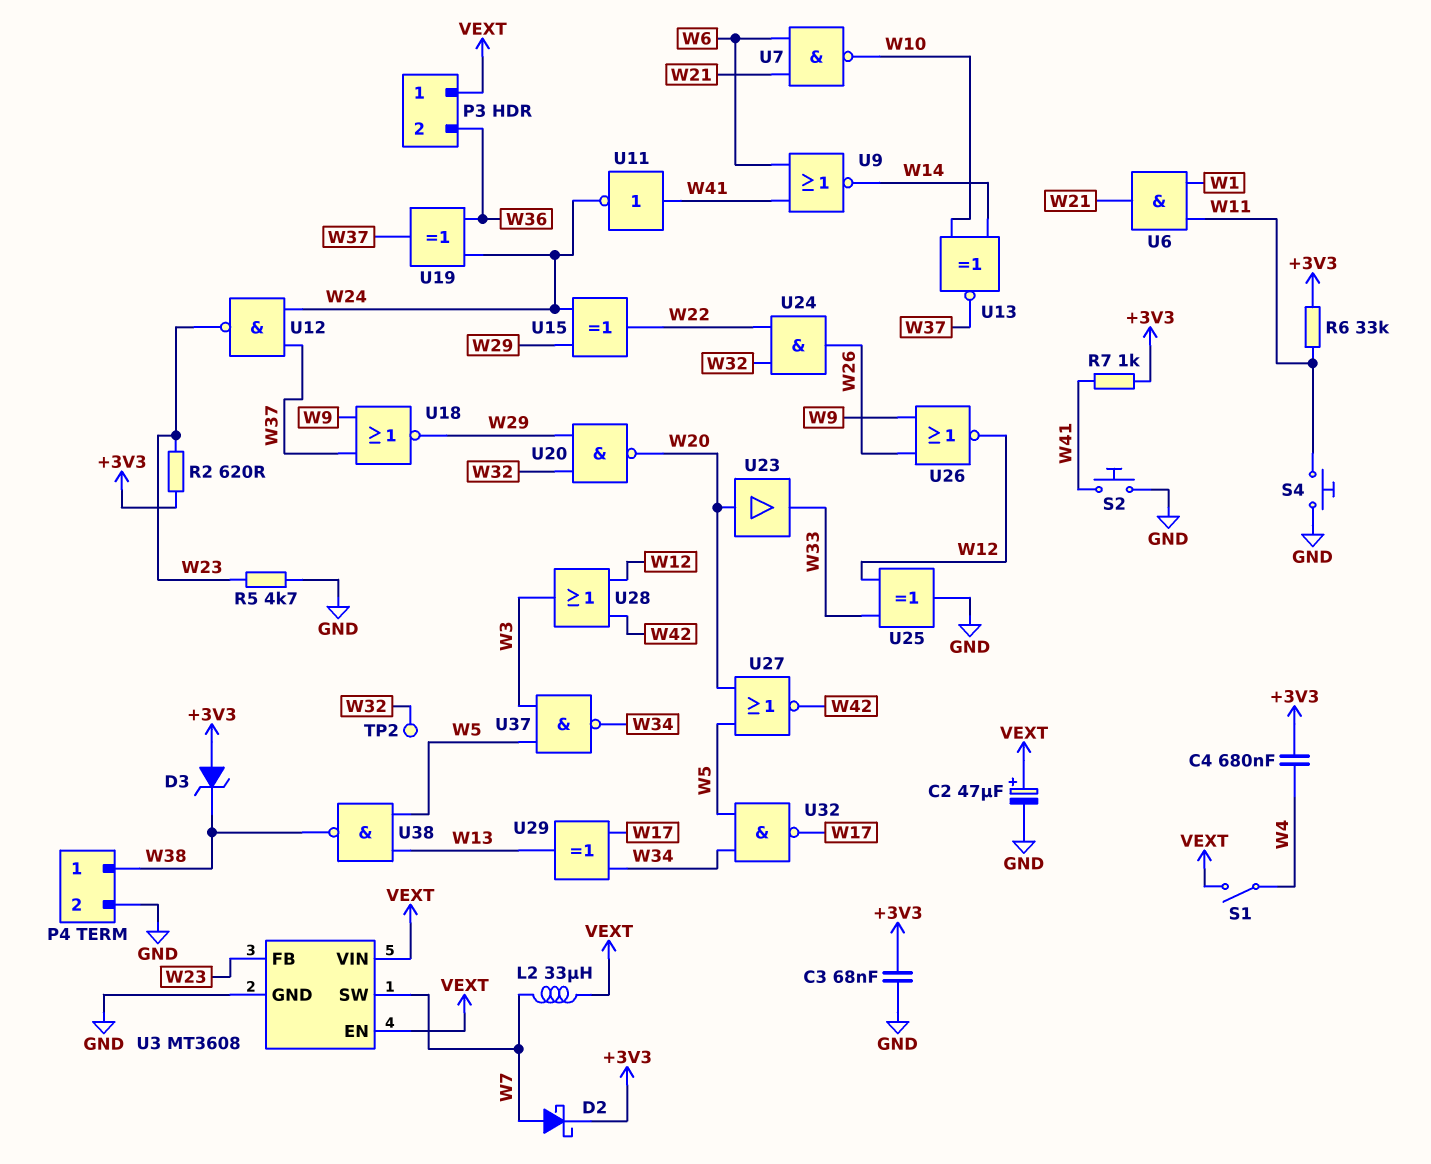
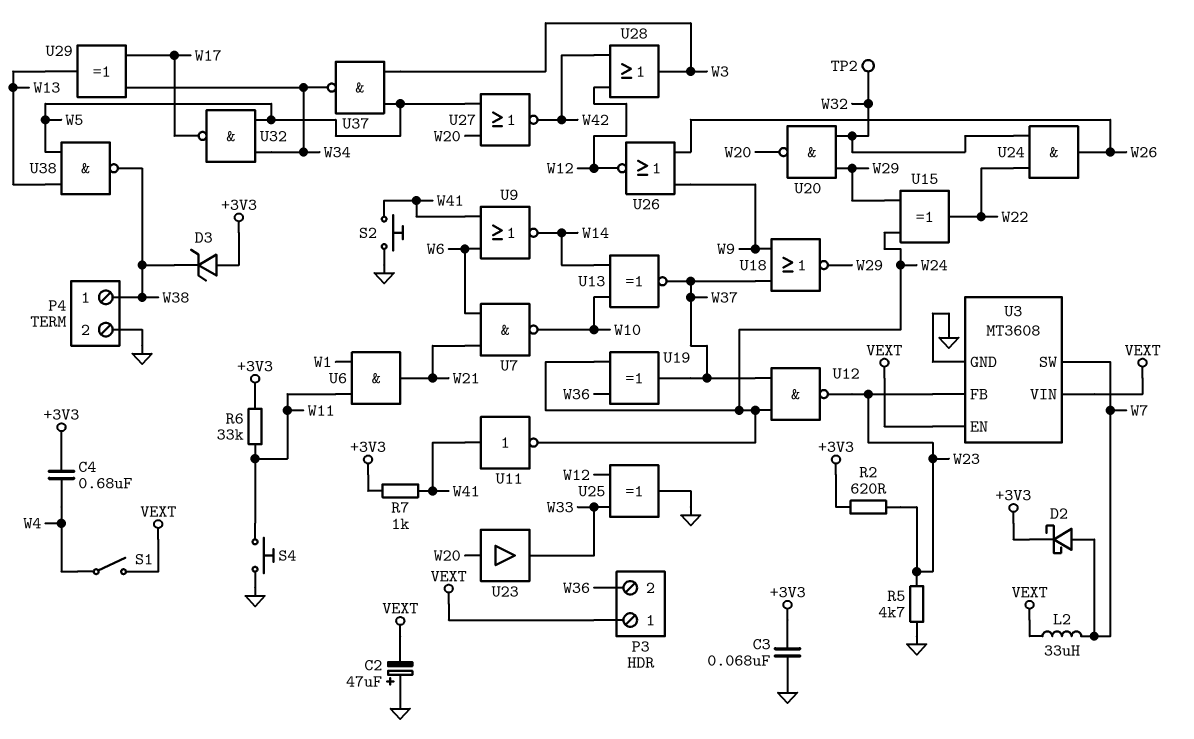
C2: 47uF (plus VEXT, minus GND) -> 47uF (plus GND, minus VEXT)

